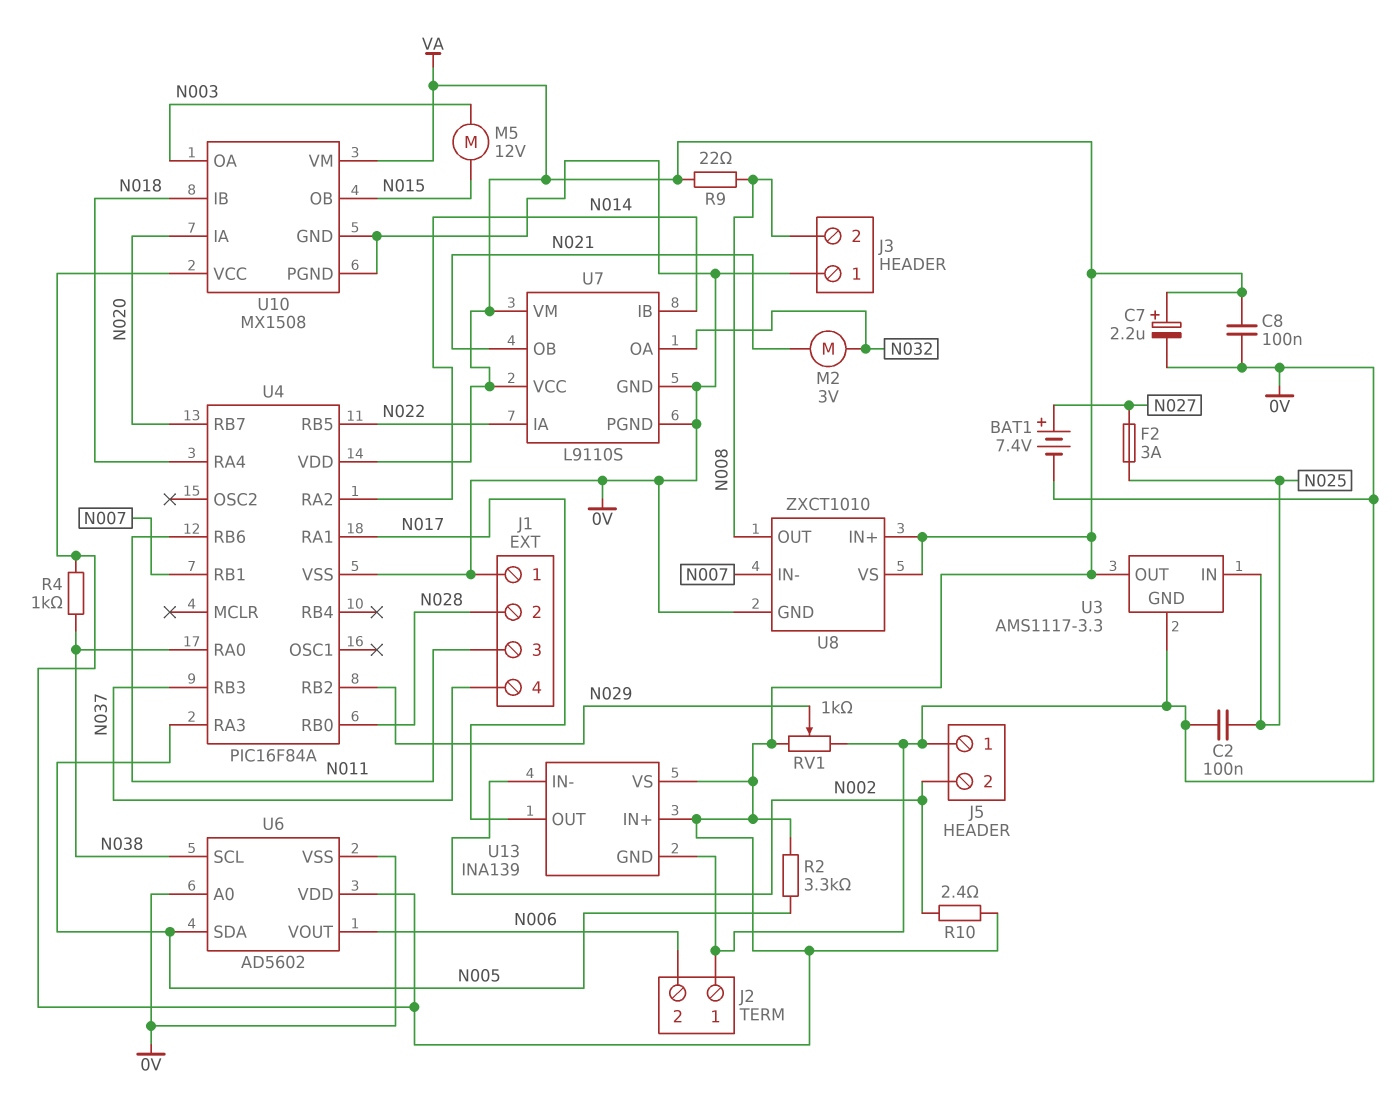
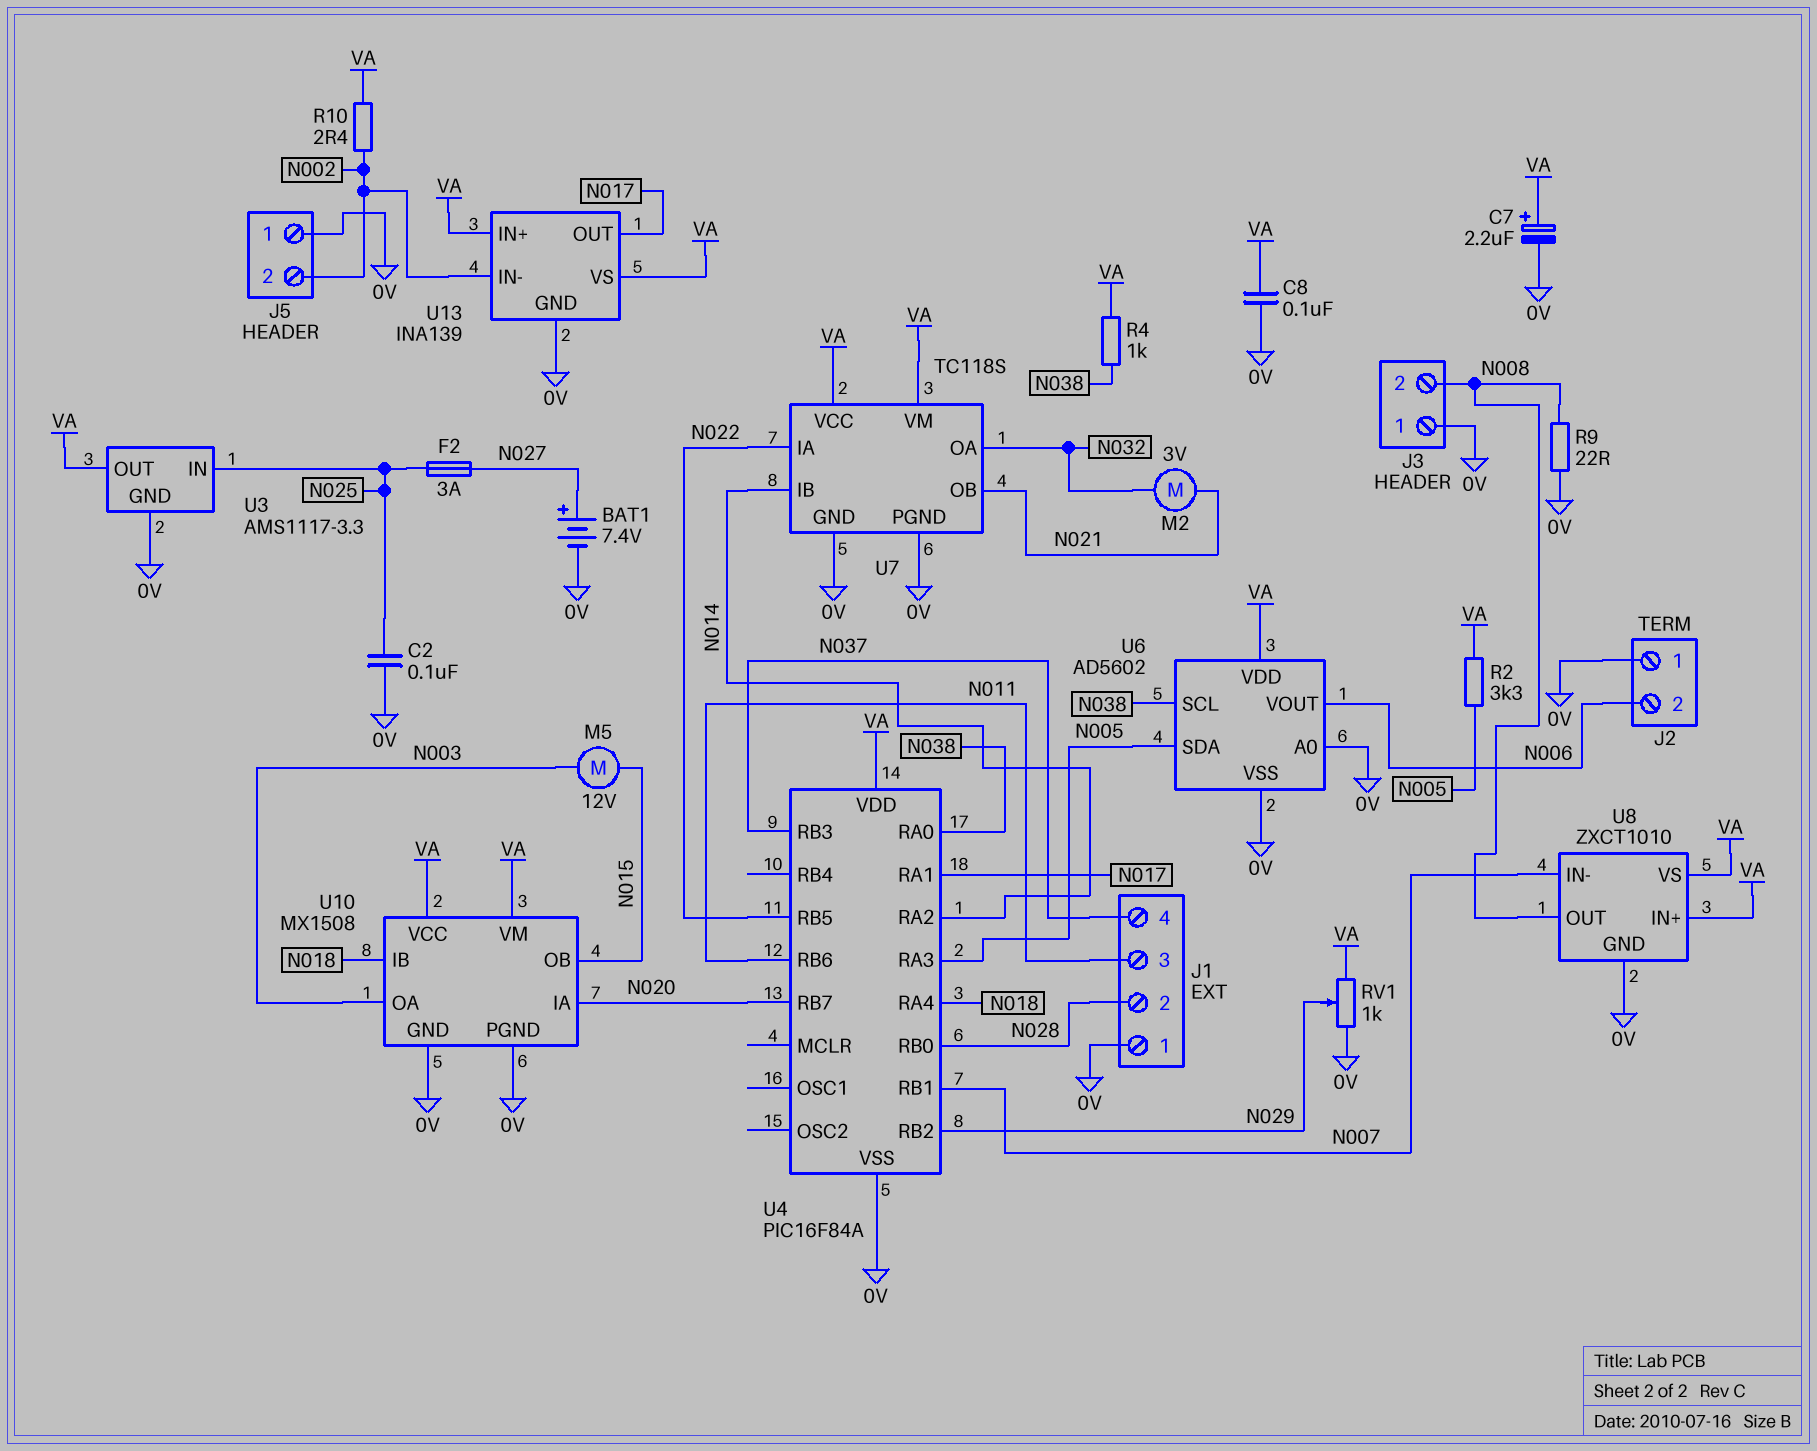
R9: 22 (N008, VA) -> 22 (0V, N008)
U7: L9110S -> TC118S

